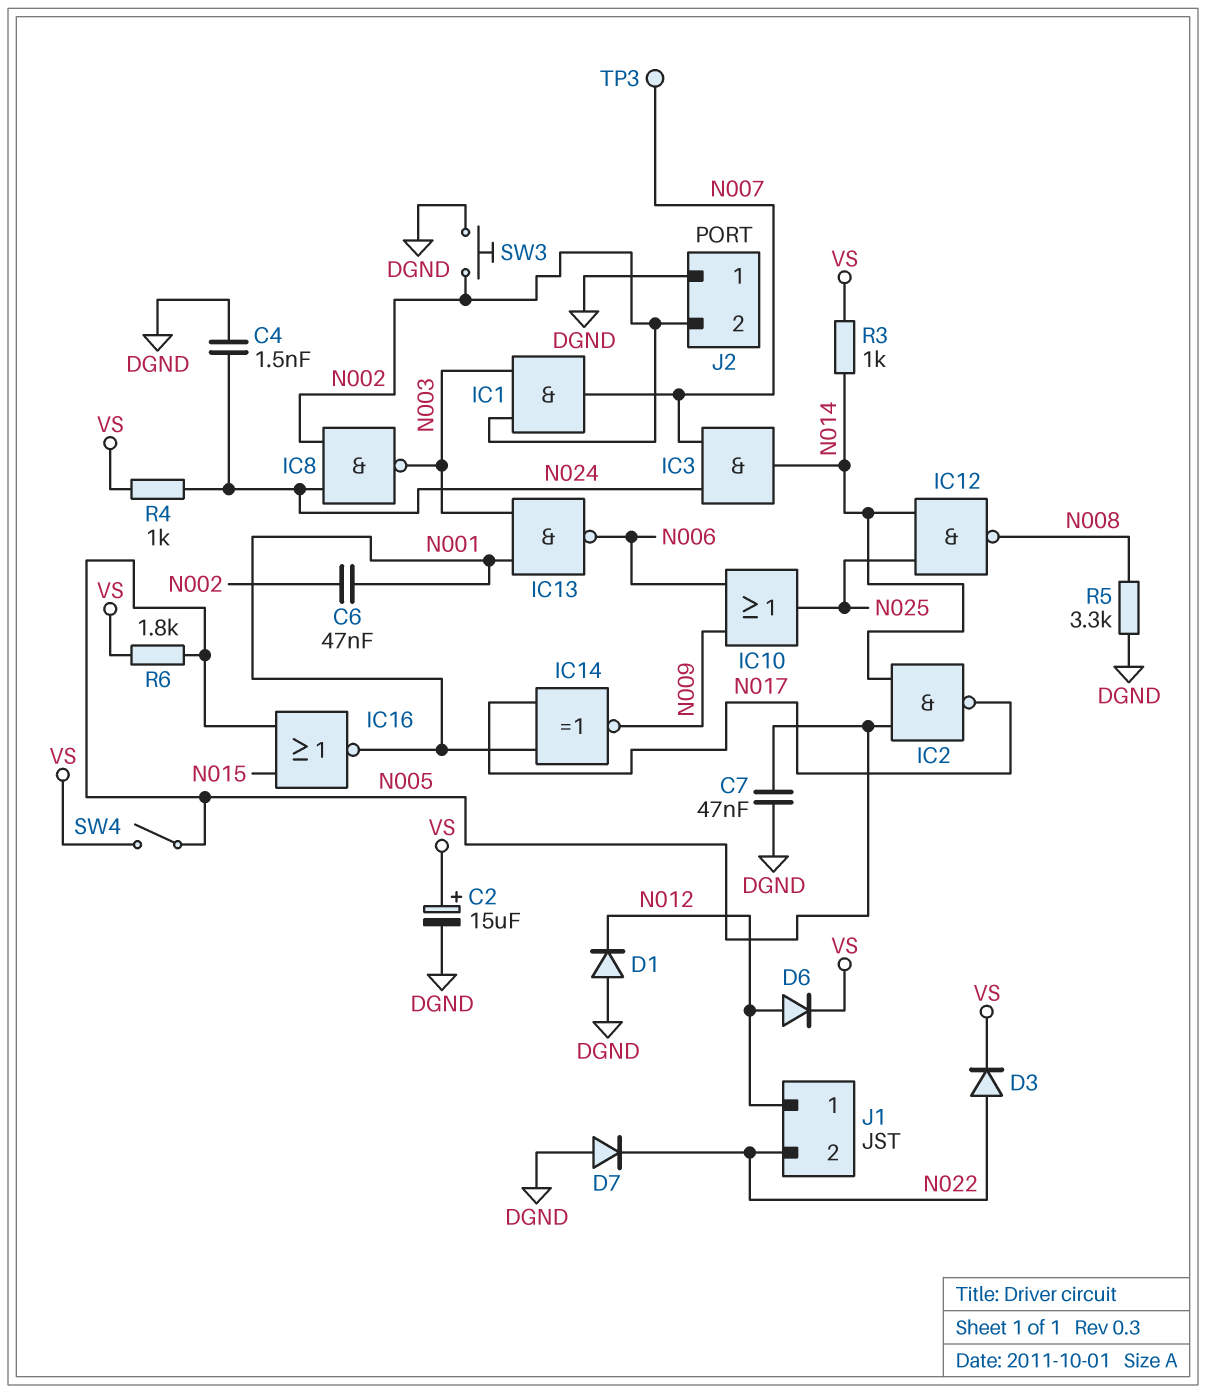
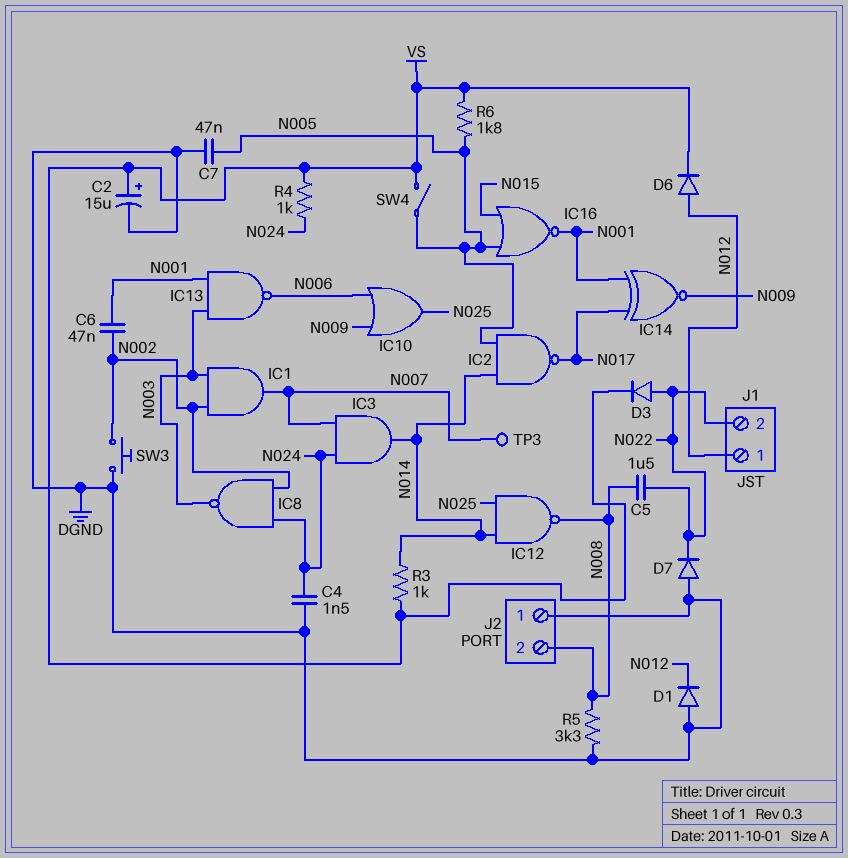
C5: none -> 1.5uF (N008, N022)
J2 pin 2: N002 -> N008

